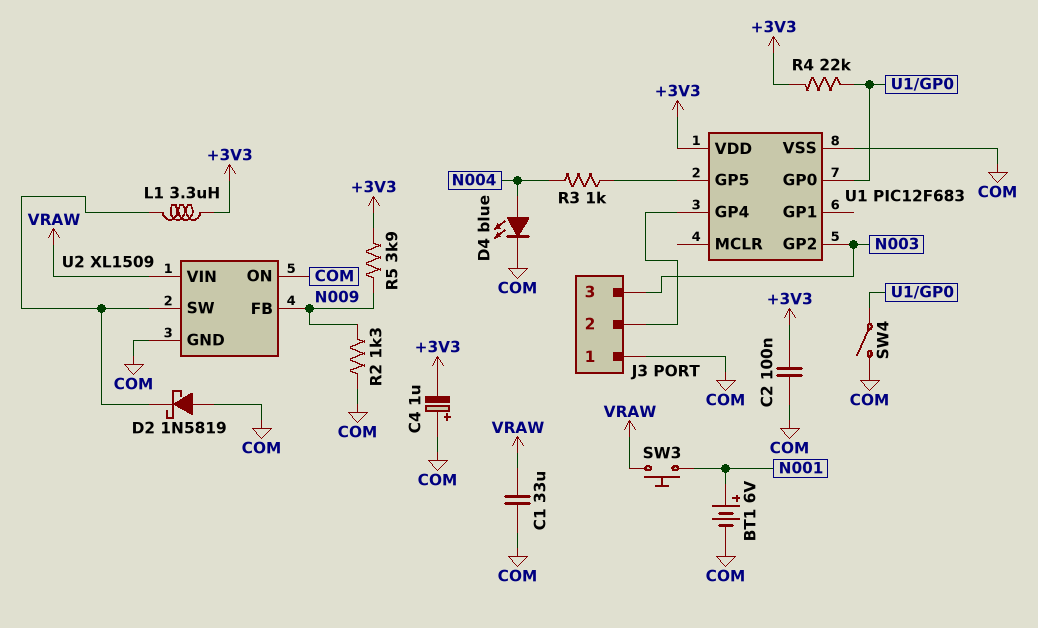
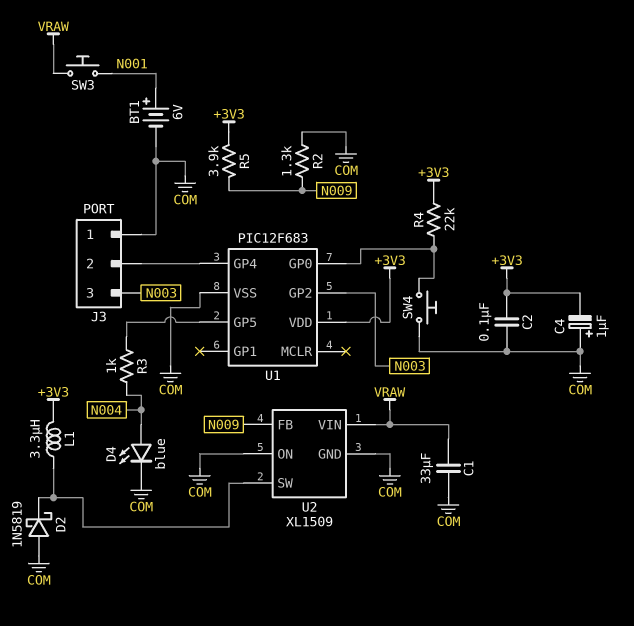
SW4: switch (COM, U1/GP0) -> button (COM, U1/GP0)

